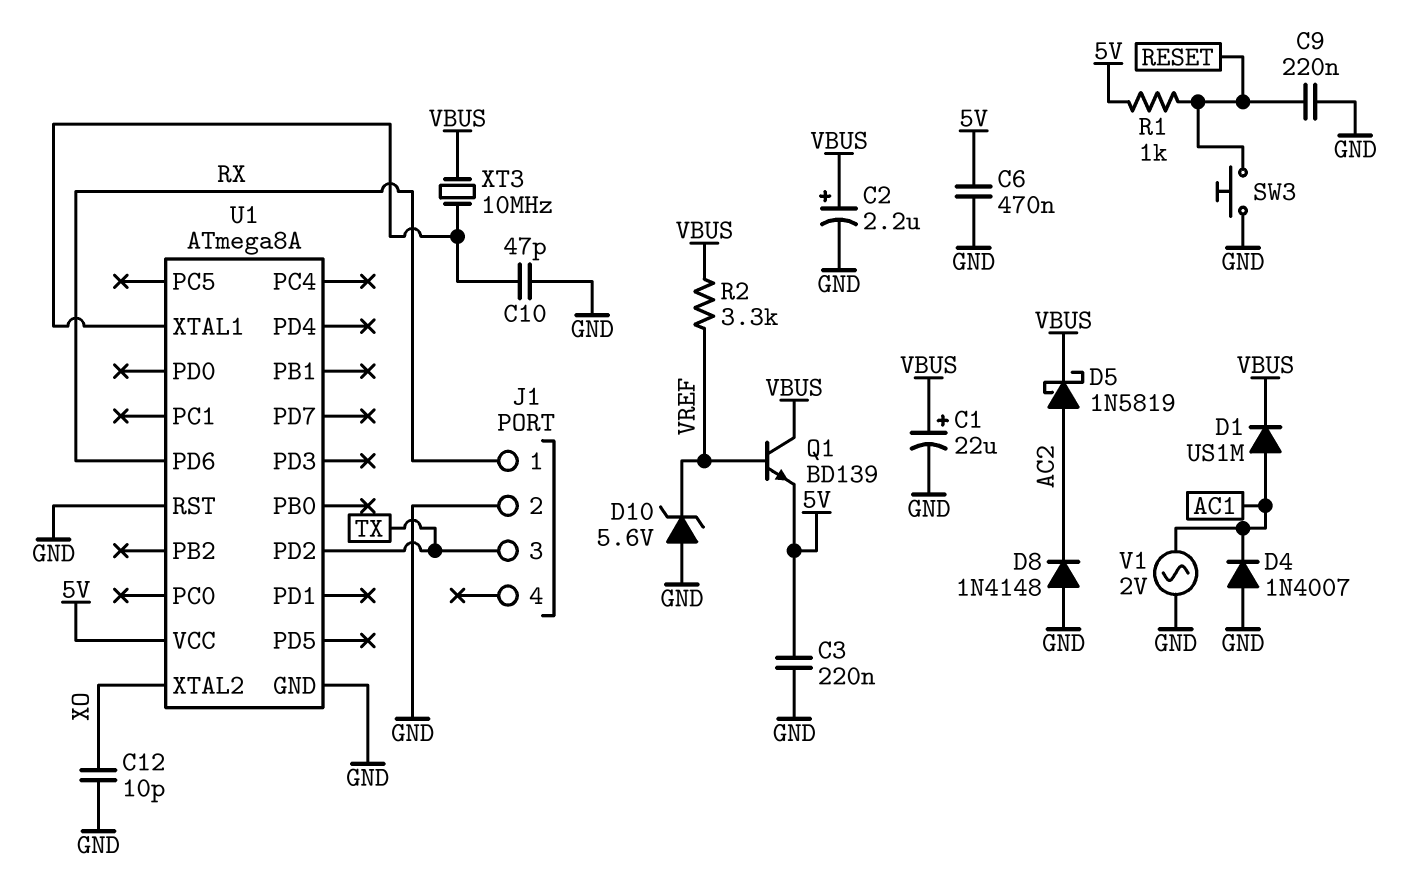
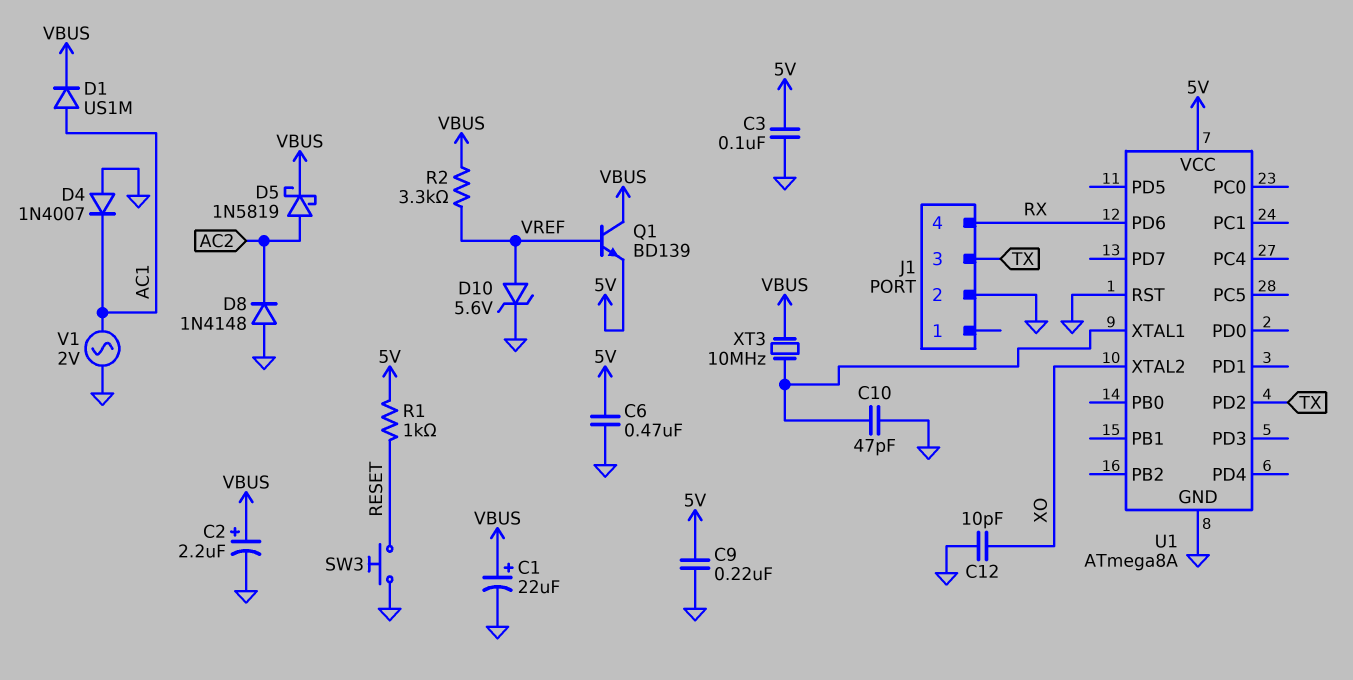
C3: 220nF (5V, GND) -> 100nF (5V, GND)
C9: 220nF (GND, RESET) -> 220nF (5V, GND)
D10: zener 5.6V (A GND, K VREF) -> zener 5.6V (A VREF, K GND)
J1 pin 1: RX -> none
J1 pin 4: none -> RX

